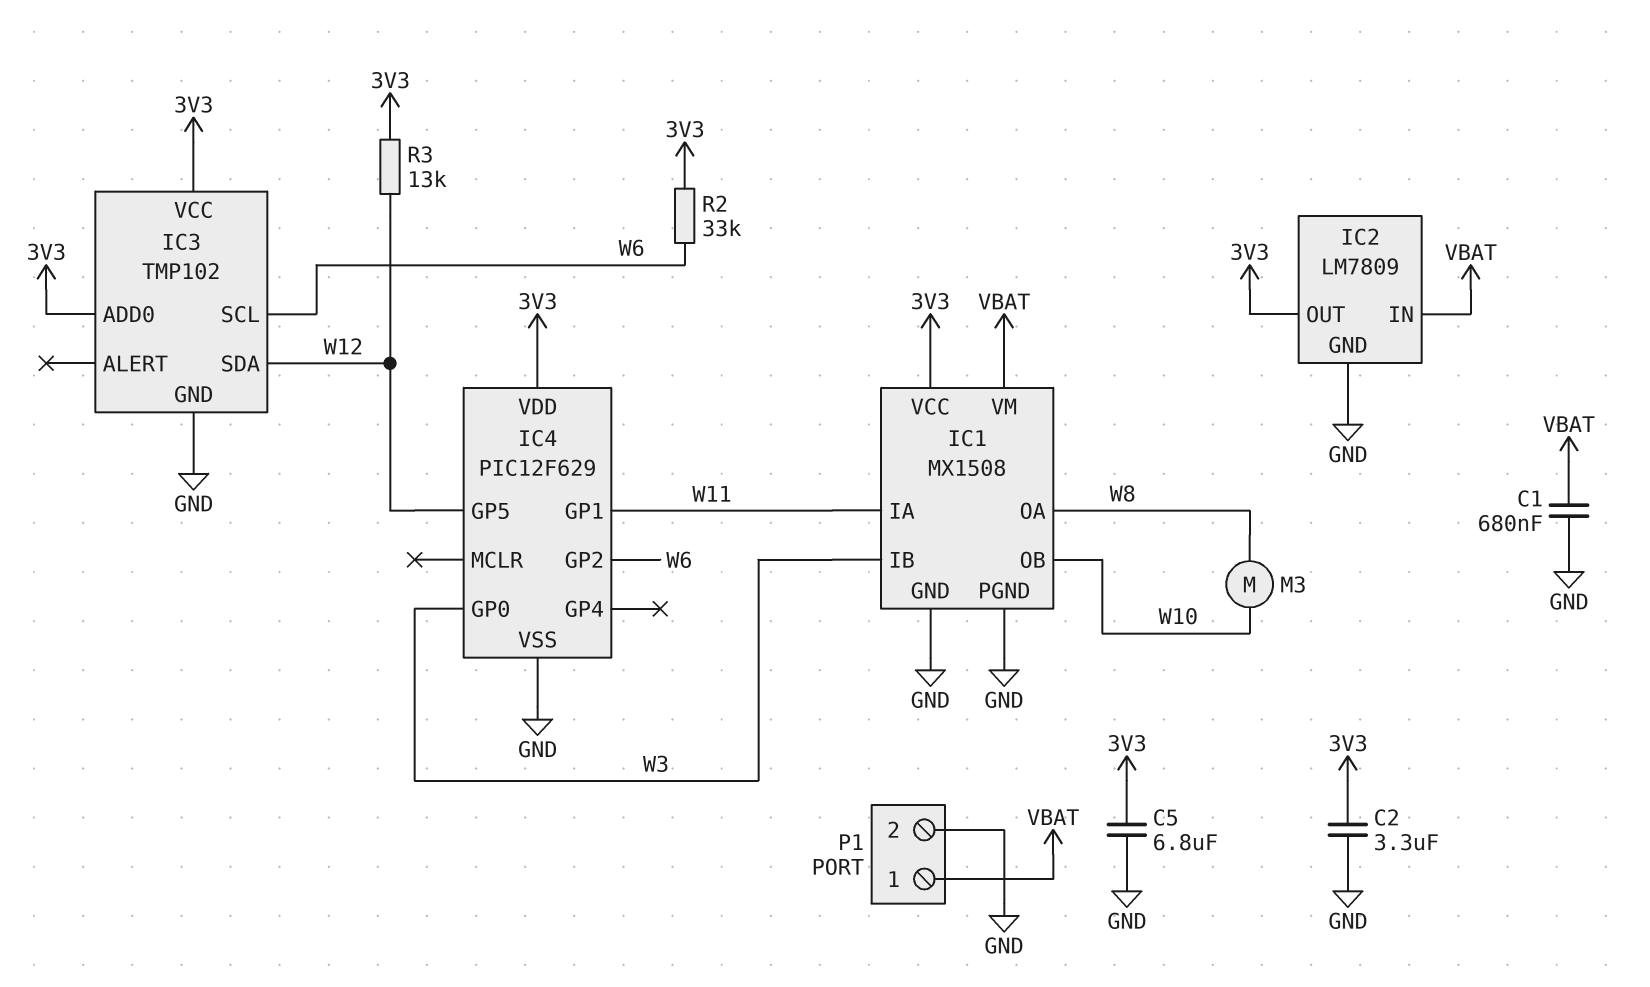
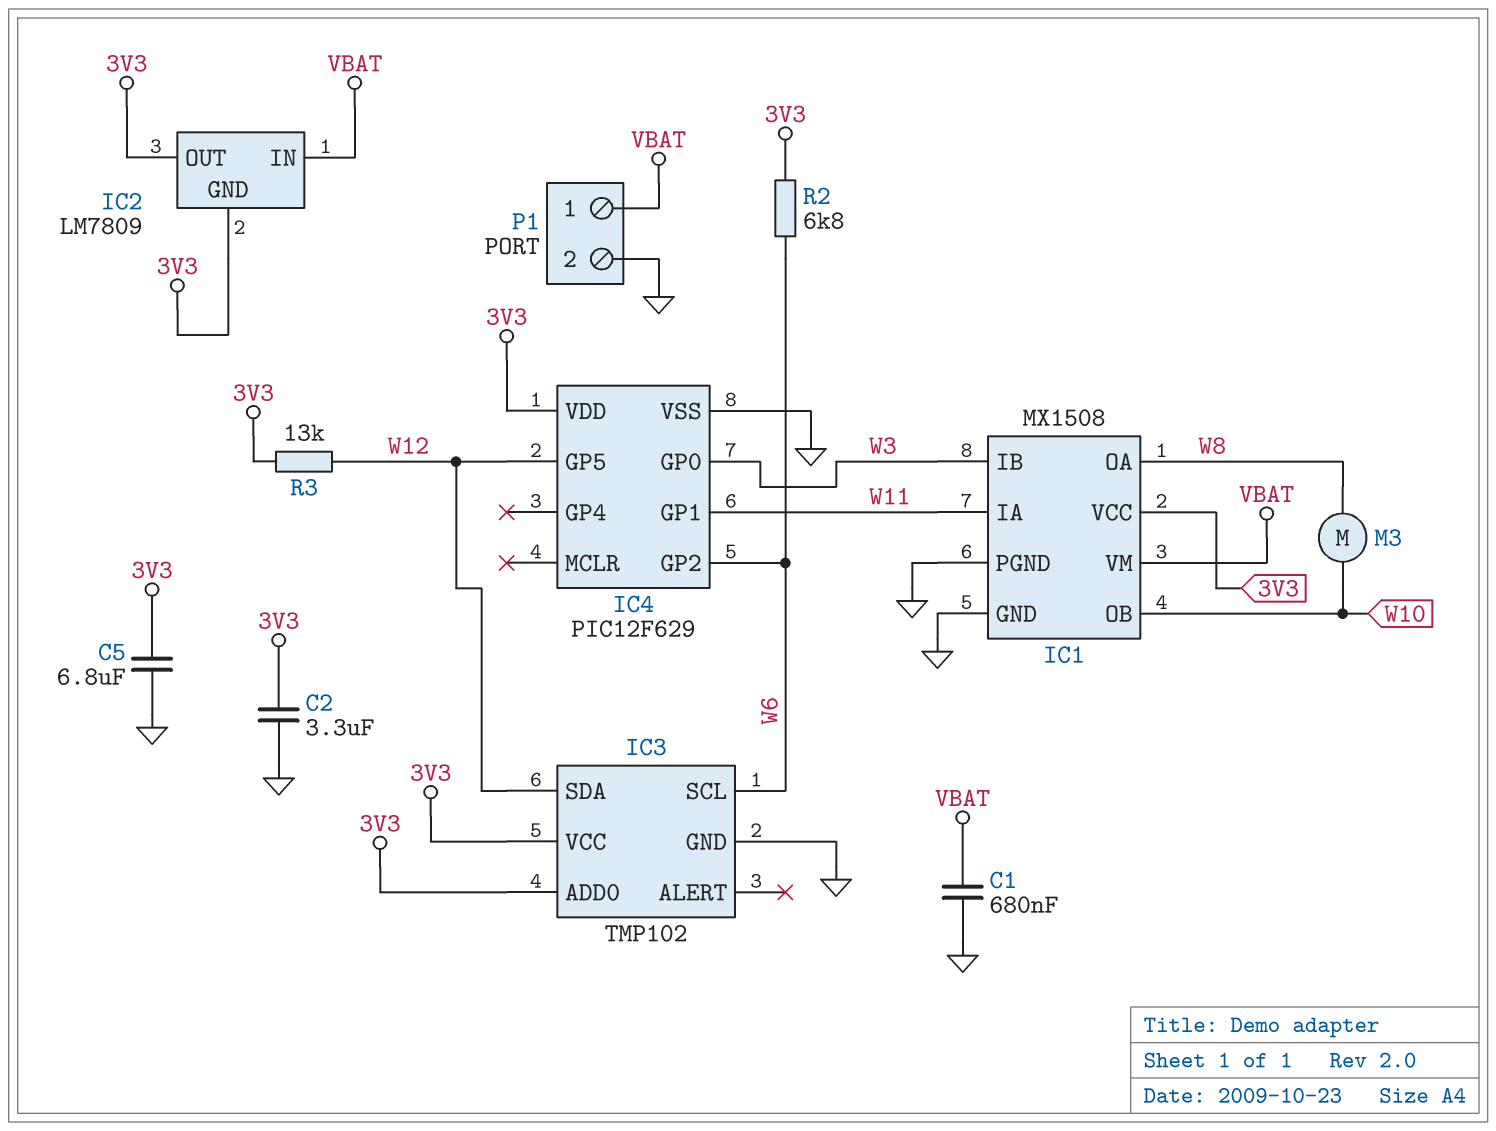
IC2 pin GND: GND -> 3V3
R2: 33k (3V3, W6) -> 6.8k (3V3, W6)

